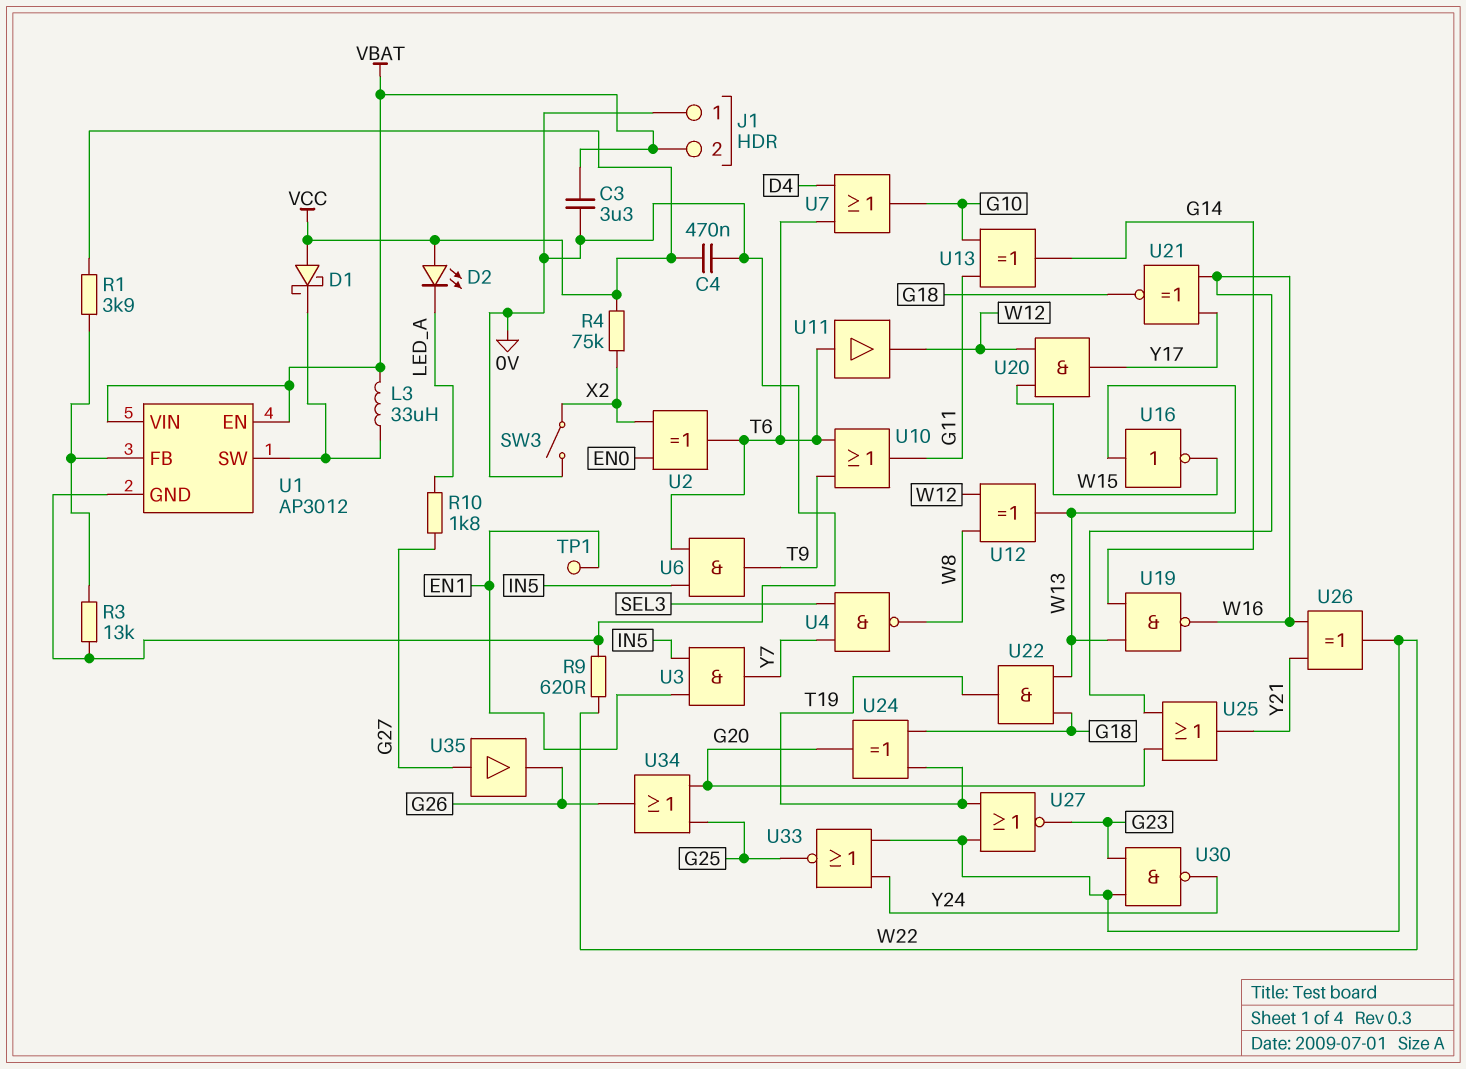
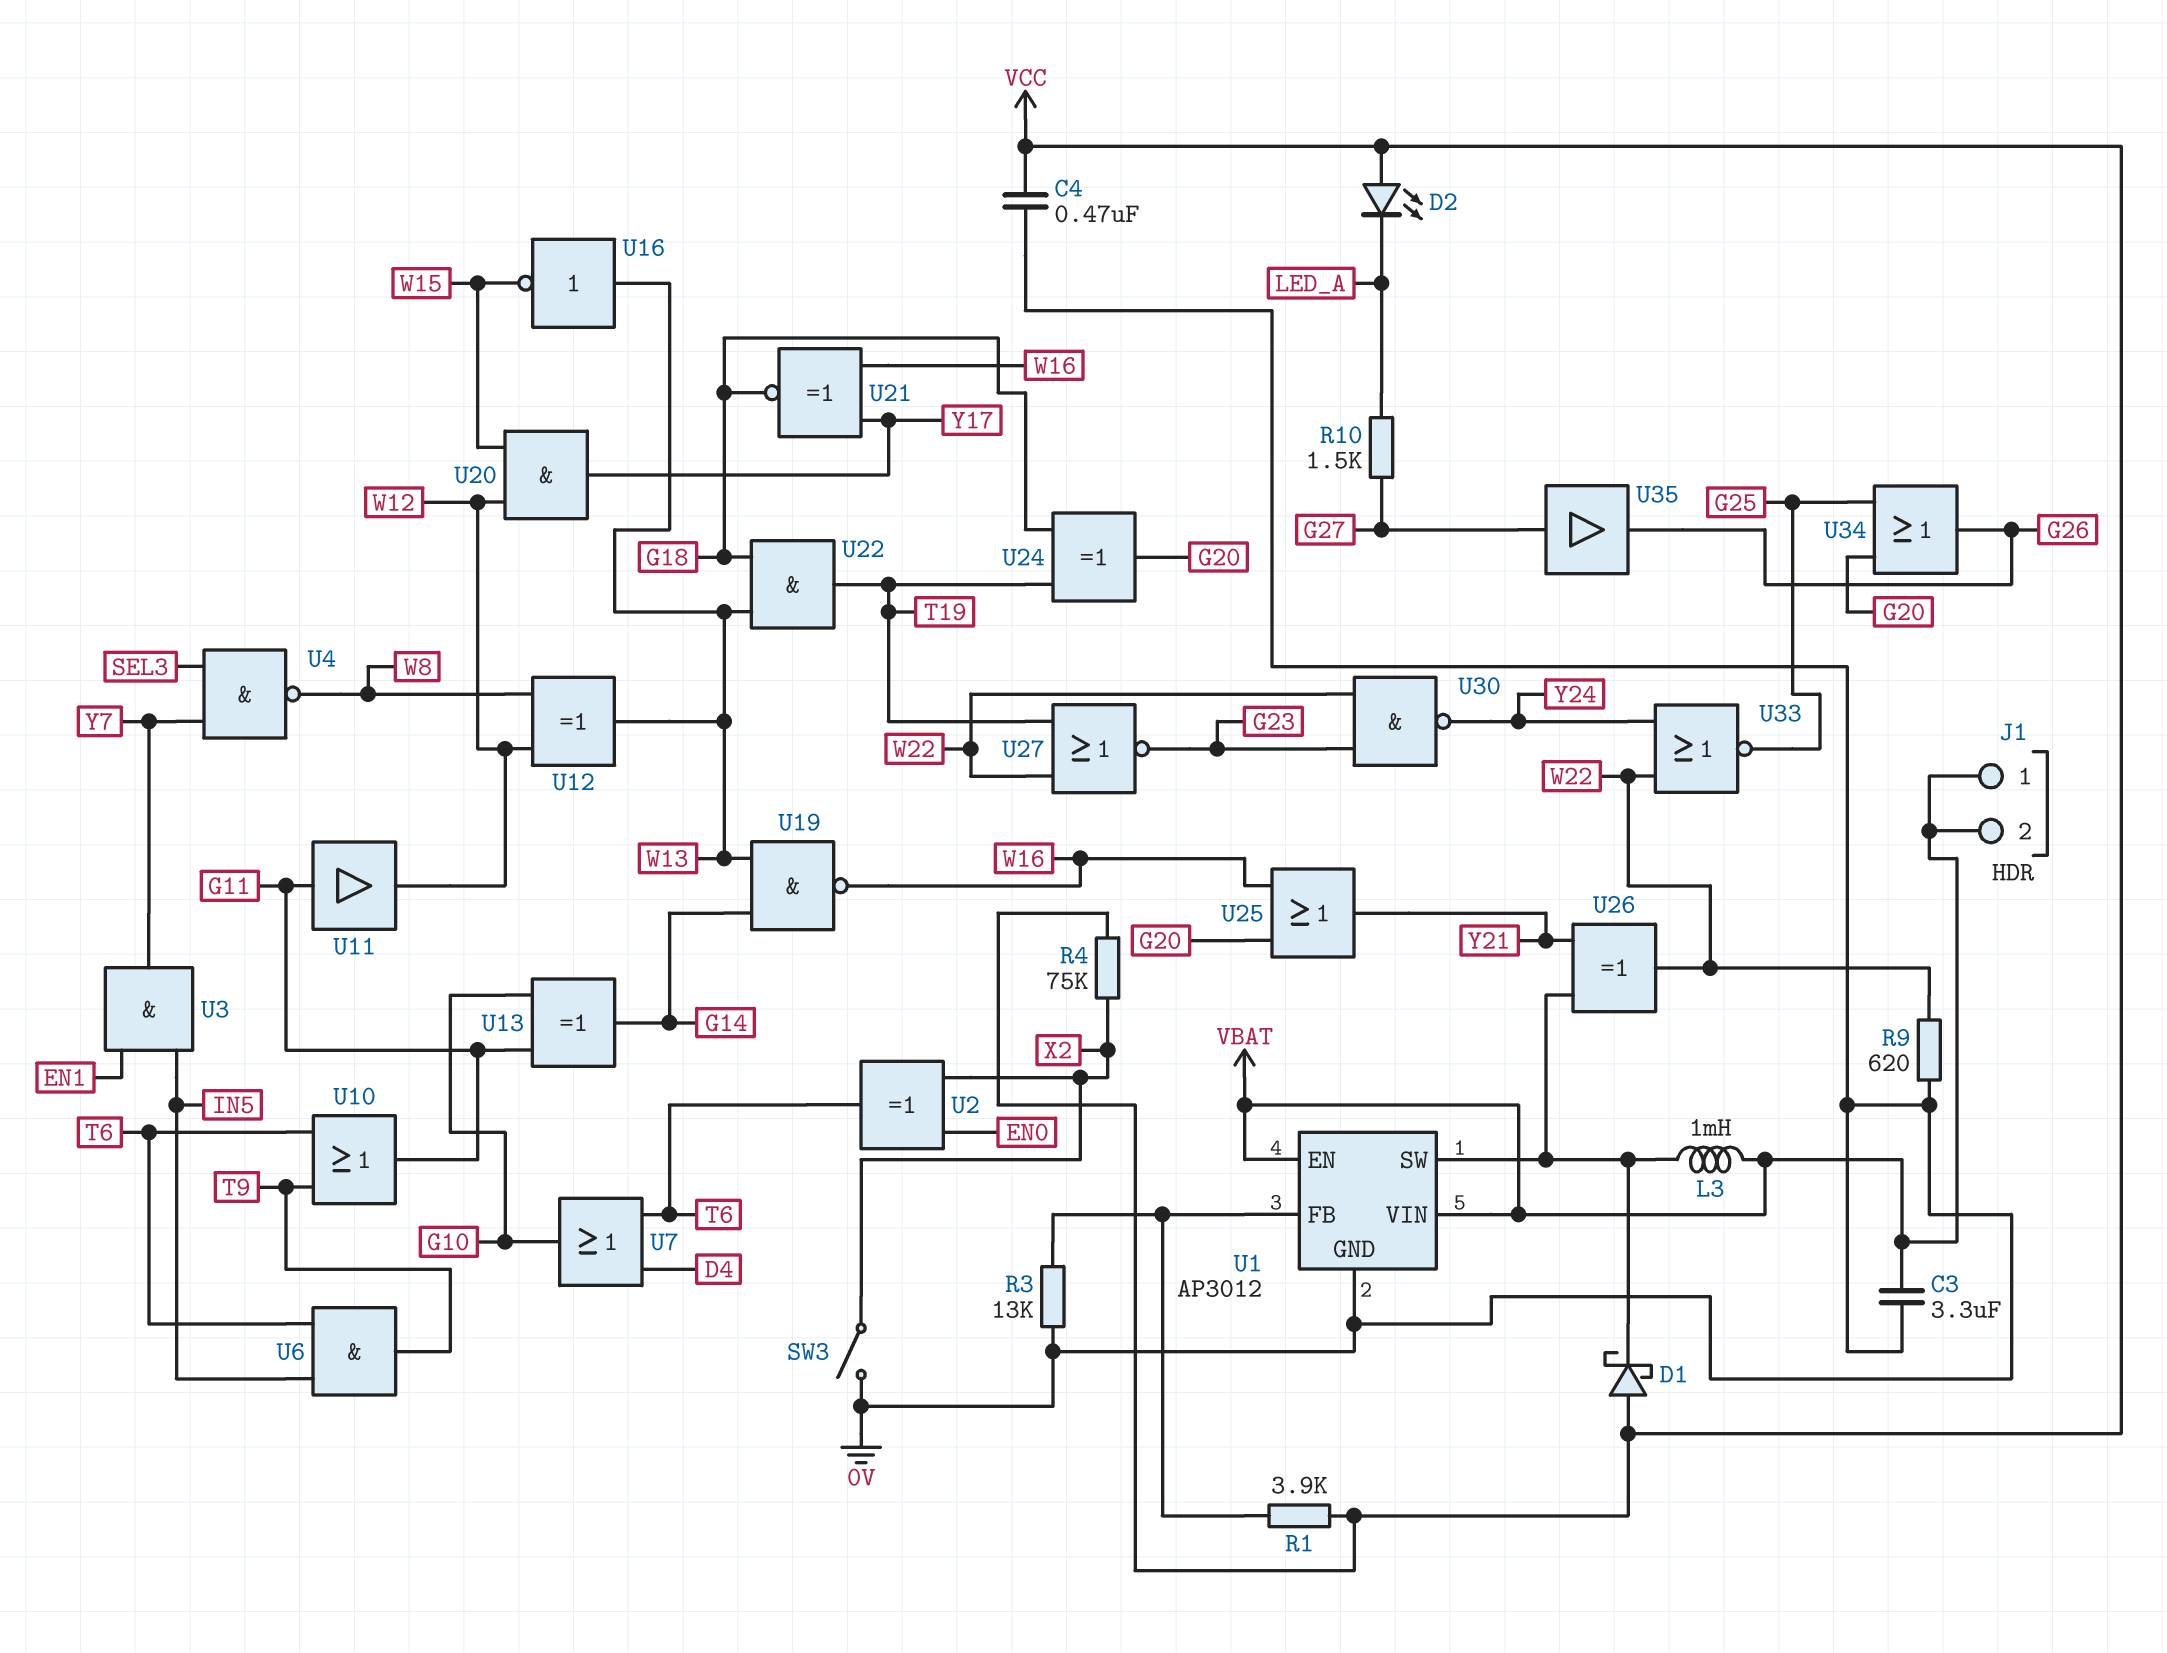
J1 pin 1: 0V -> VBAT
L3: 33uH (U1/SW, VBAT) -> 1mH (U1/SW, VBAT)
R10: 1.8k (G27, LED_A) -> 1.5k (G27, LED_A)
TP1: test point (EN1) -> none
U11: buffer (in T6, out W12) -> buffer (in G11, out W12)
U26: XOR (in W16, in Y21, out W22) -> XOR (in U1/SW, in Y21, out W22)

